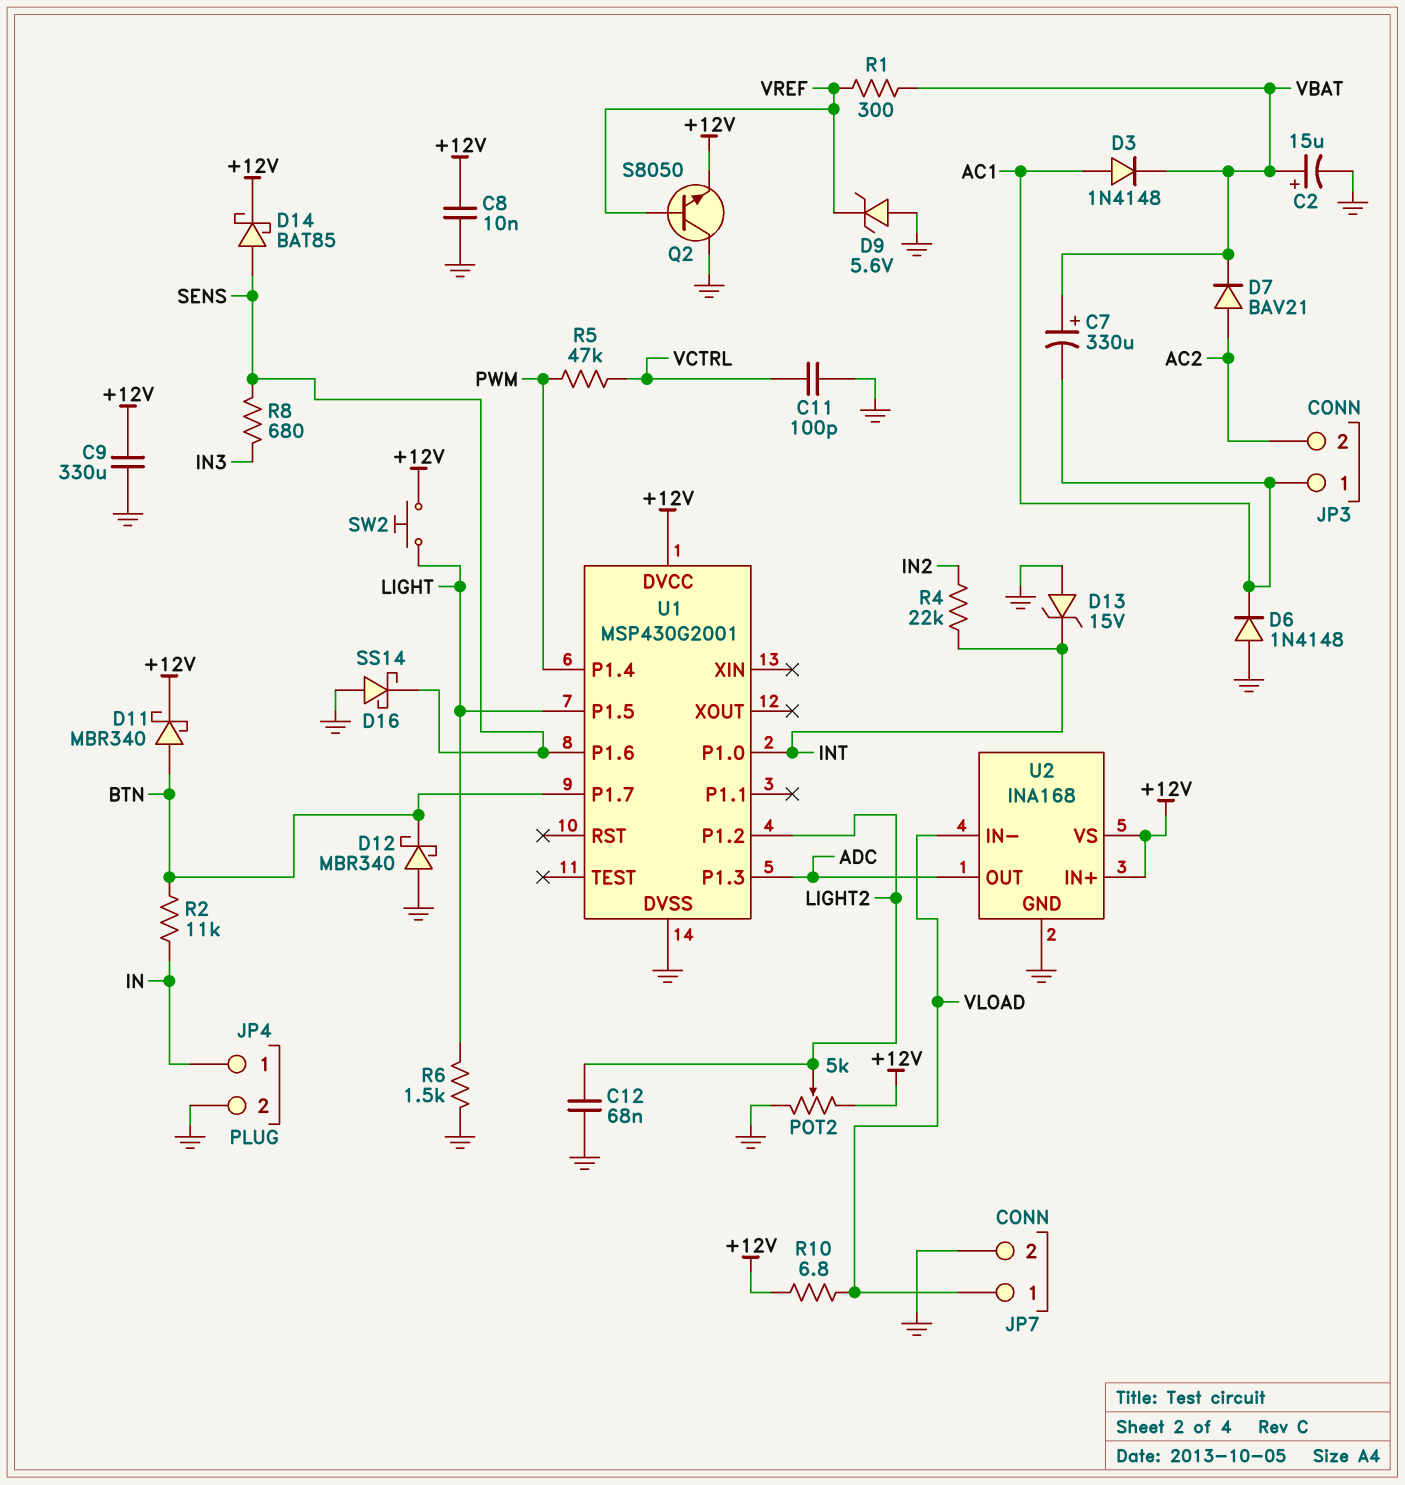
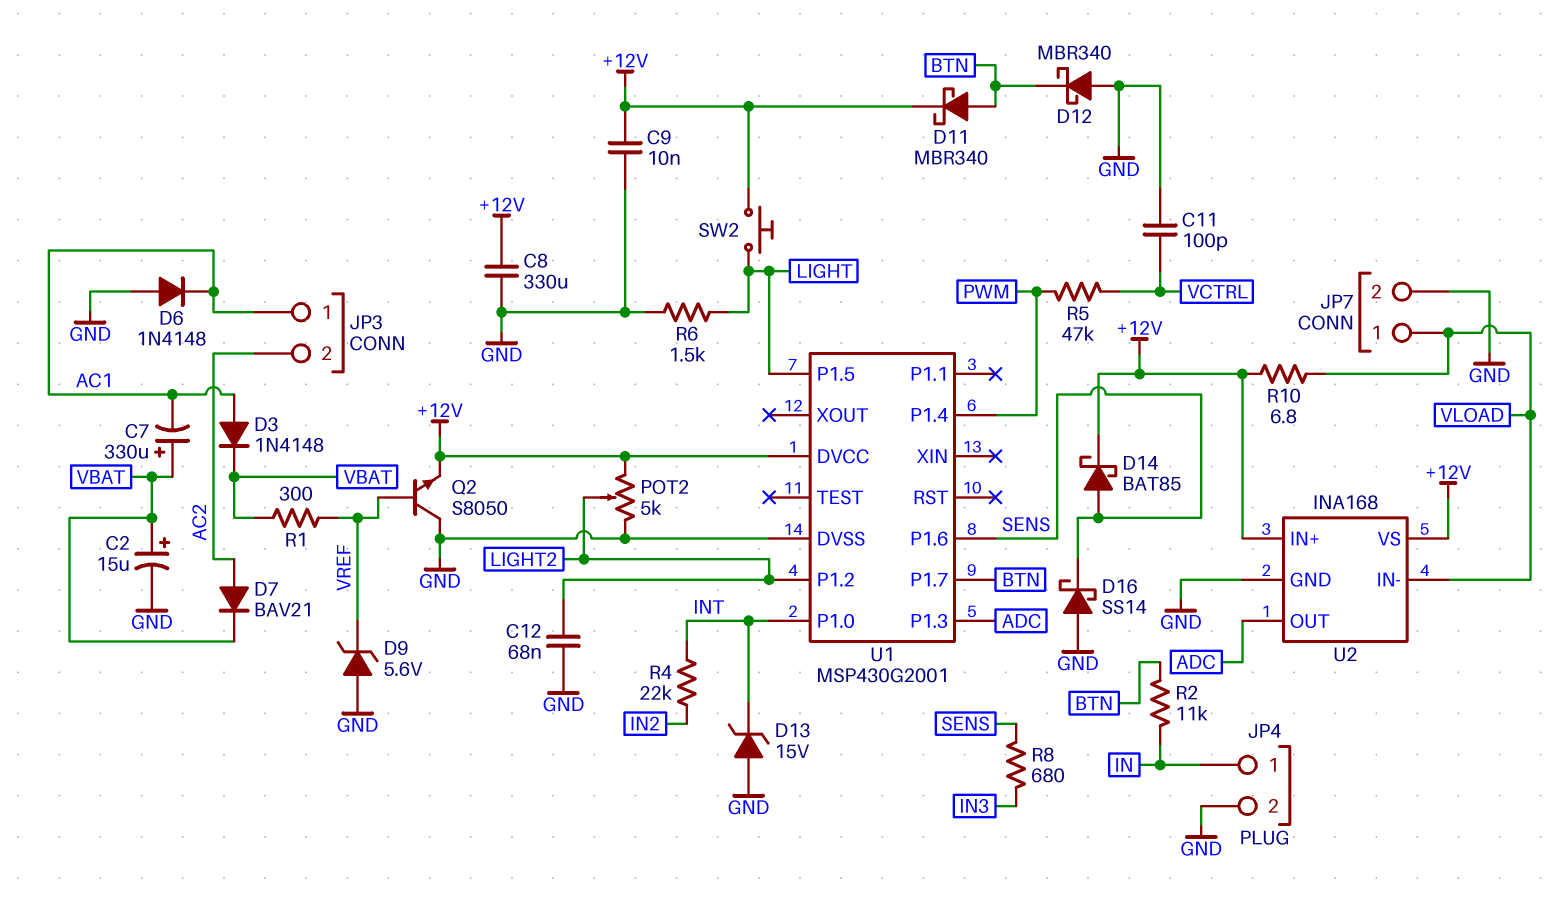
C8: 10nF (+12V, GND) -> 330uF (+12V, GND)
C9: 330uF (+12V, GND) -> 10nF (+12V, GND)

